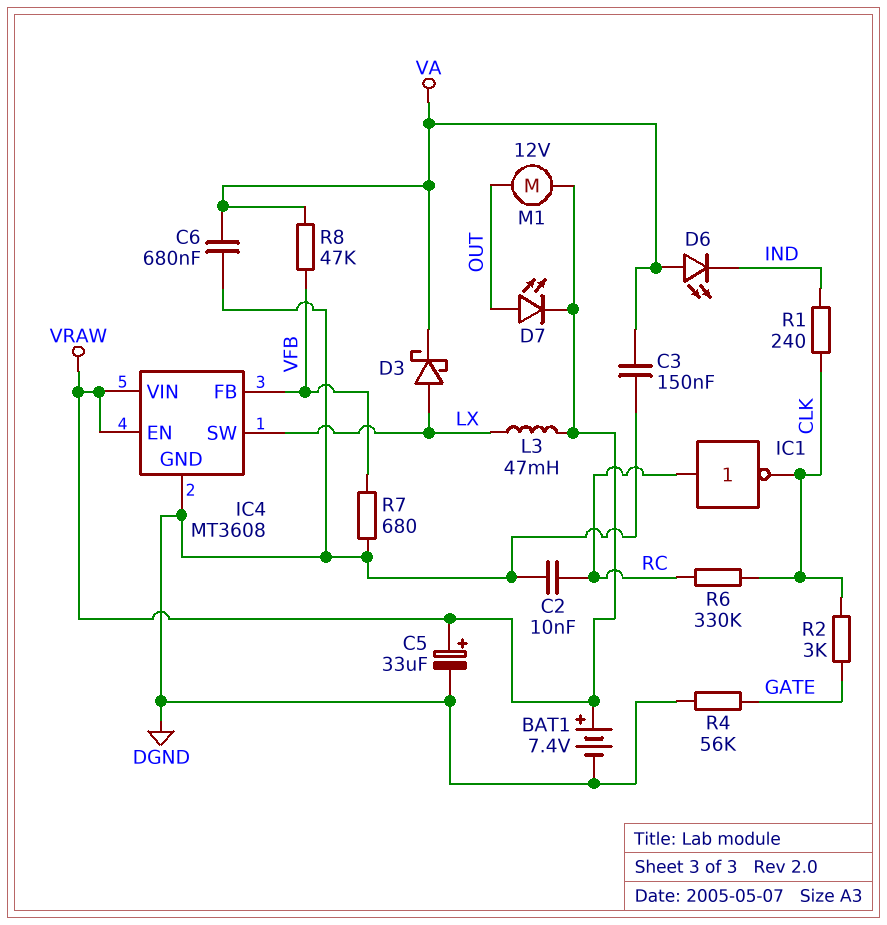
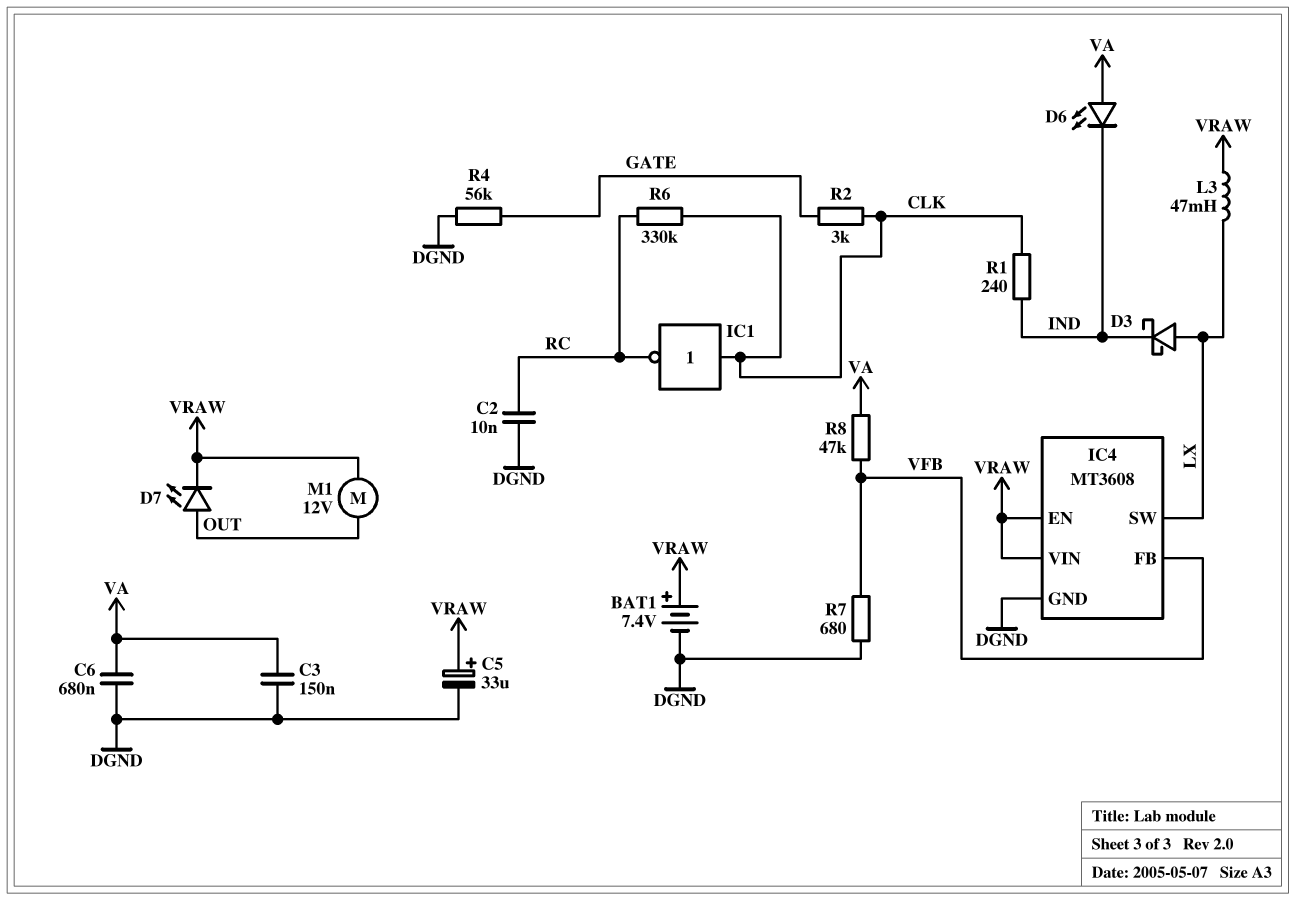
D3: schottky (A LX, K VA) -> schottky (A LX, K IND)
IC1: NOT (in RC, out CLK) -> NOT (in CLK, out RC)

